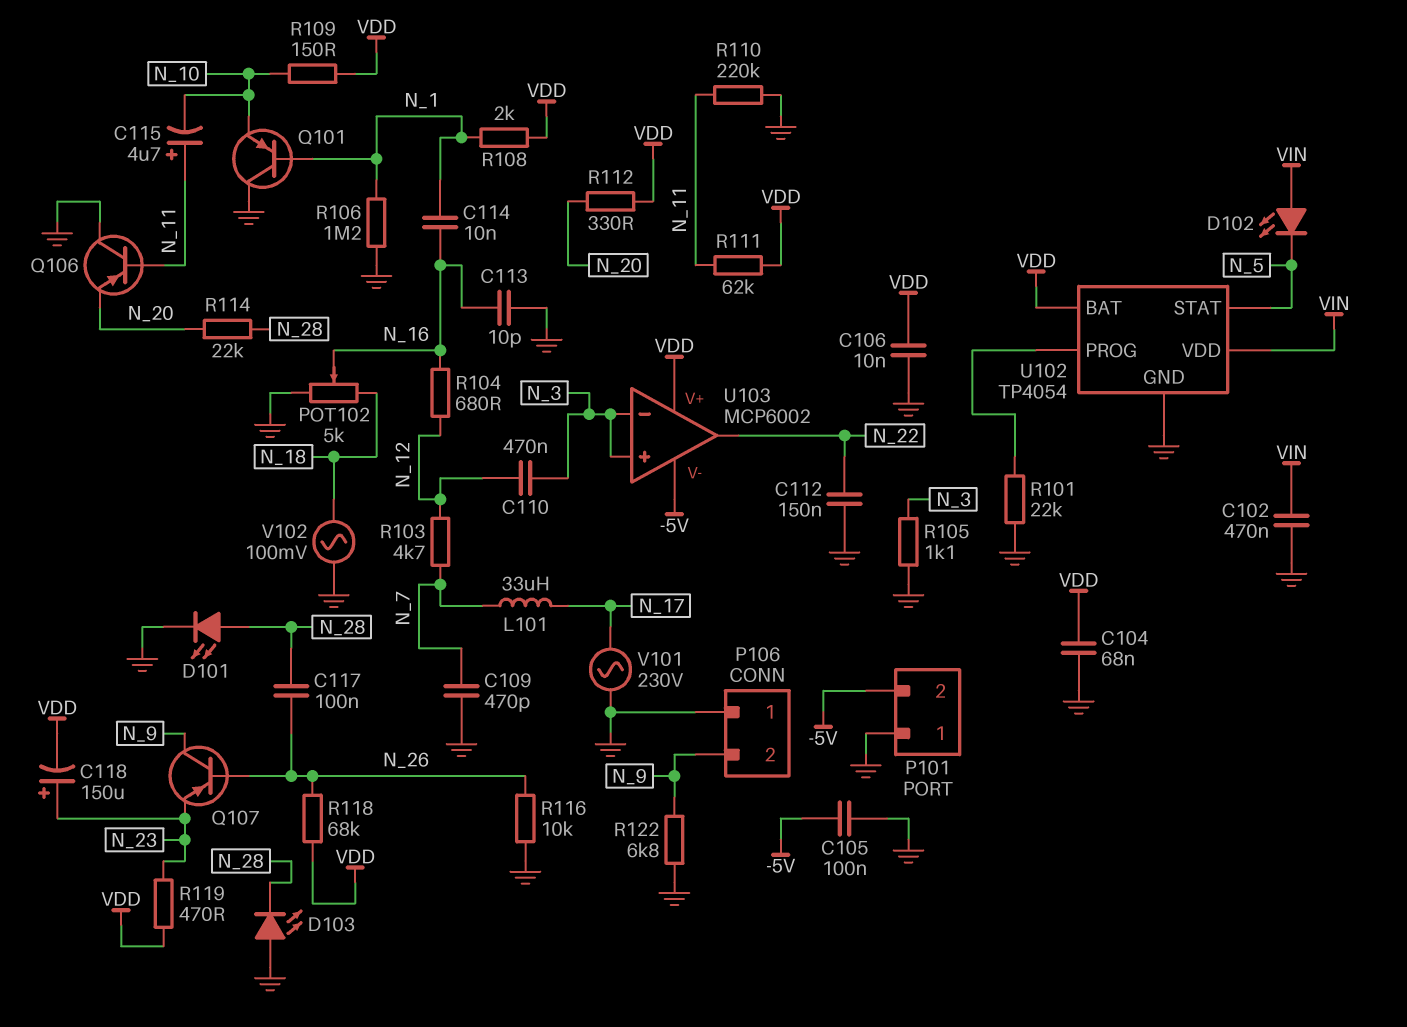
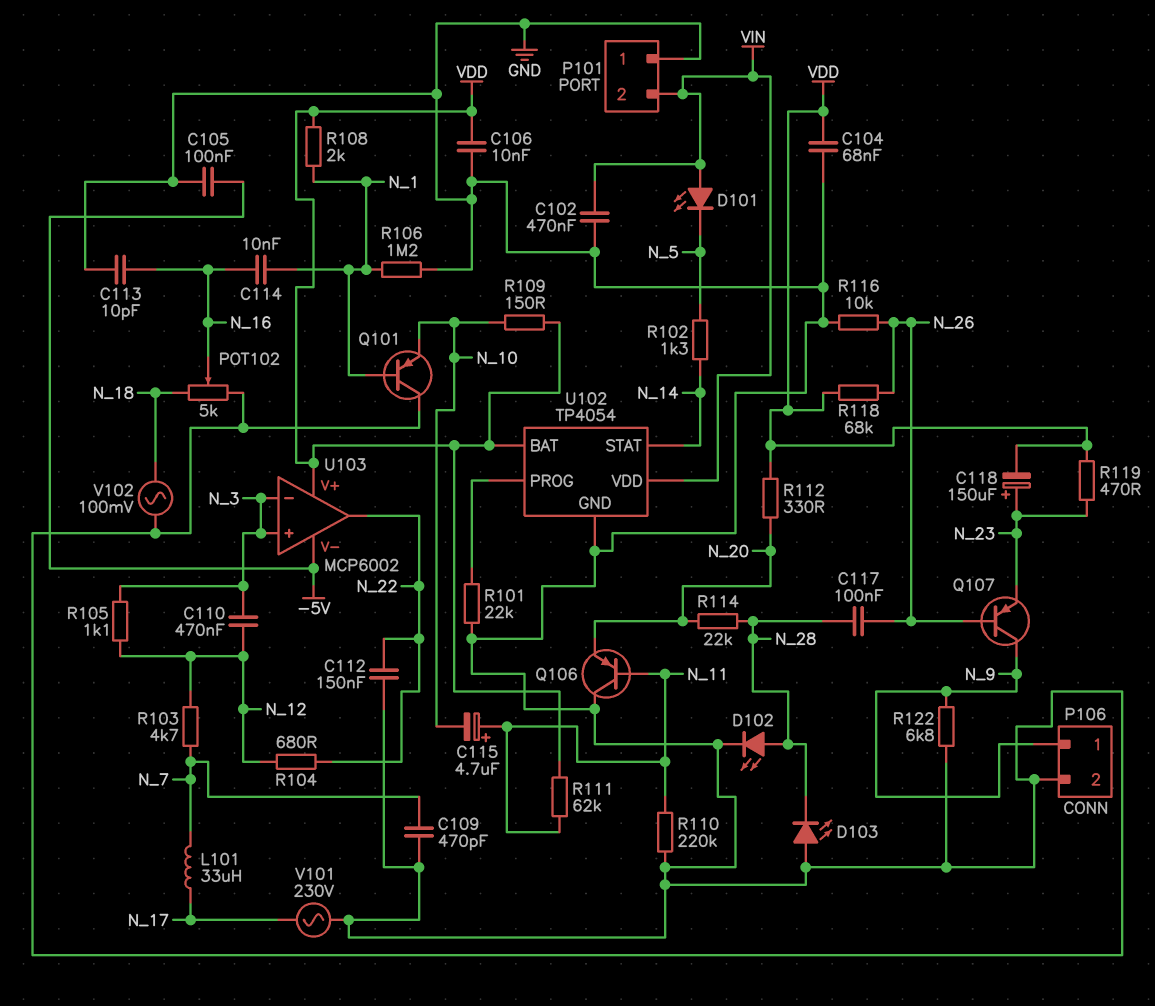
D101: LED (A N_28, K GND) -> LED (A VIN, K N_5)
D102: LED (A VIN, K N_5) -> LED (A N_28, K GND)
P101 pin 2: -5V -> VIN
P106 pin 1: GND -> N_9
P106 pin 2: N_9 -> GND
R102: none -> 1.3k (N_5, N_14)
R104: 680 (N_12, N_16) -> 680 (N_12, N_22)
R105: 1.1k (GND, N_3) -> 1.1k (N_3, N_12)
U102 pin STAT: N_5 -> N_14

